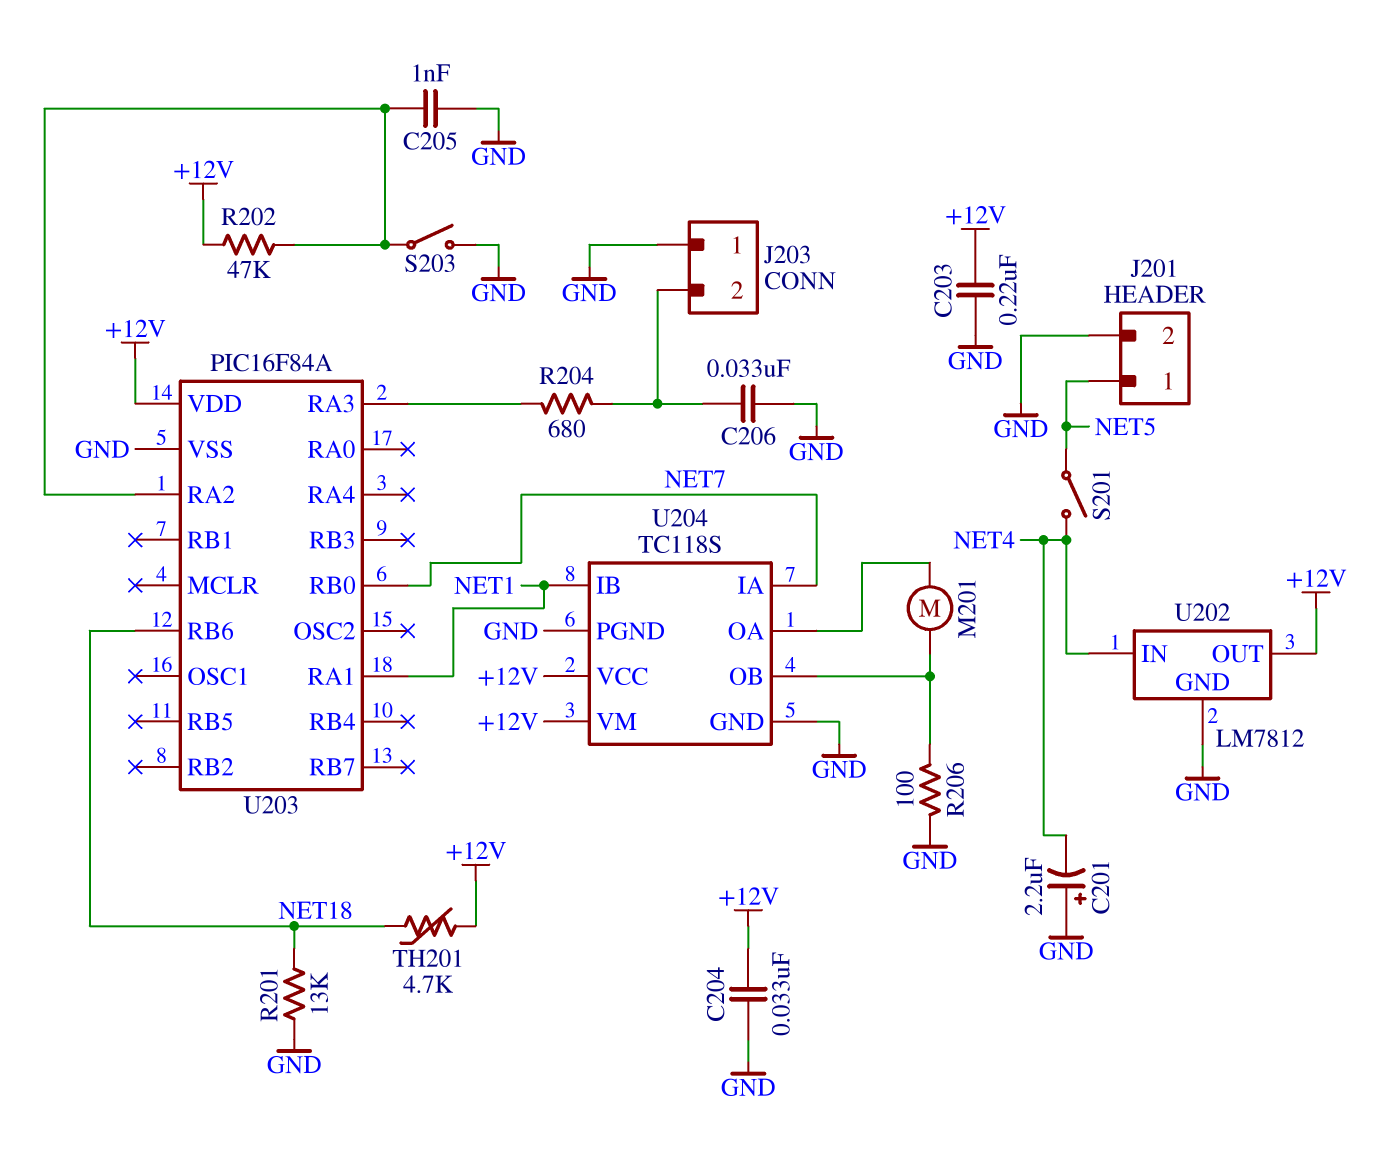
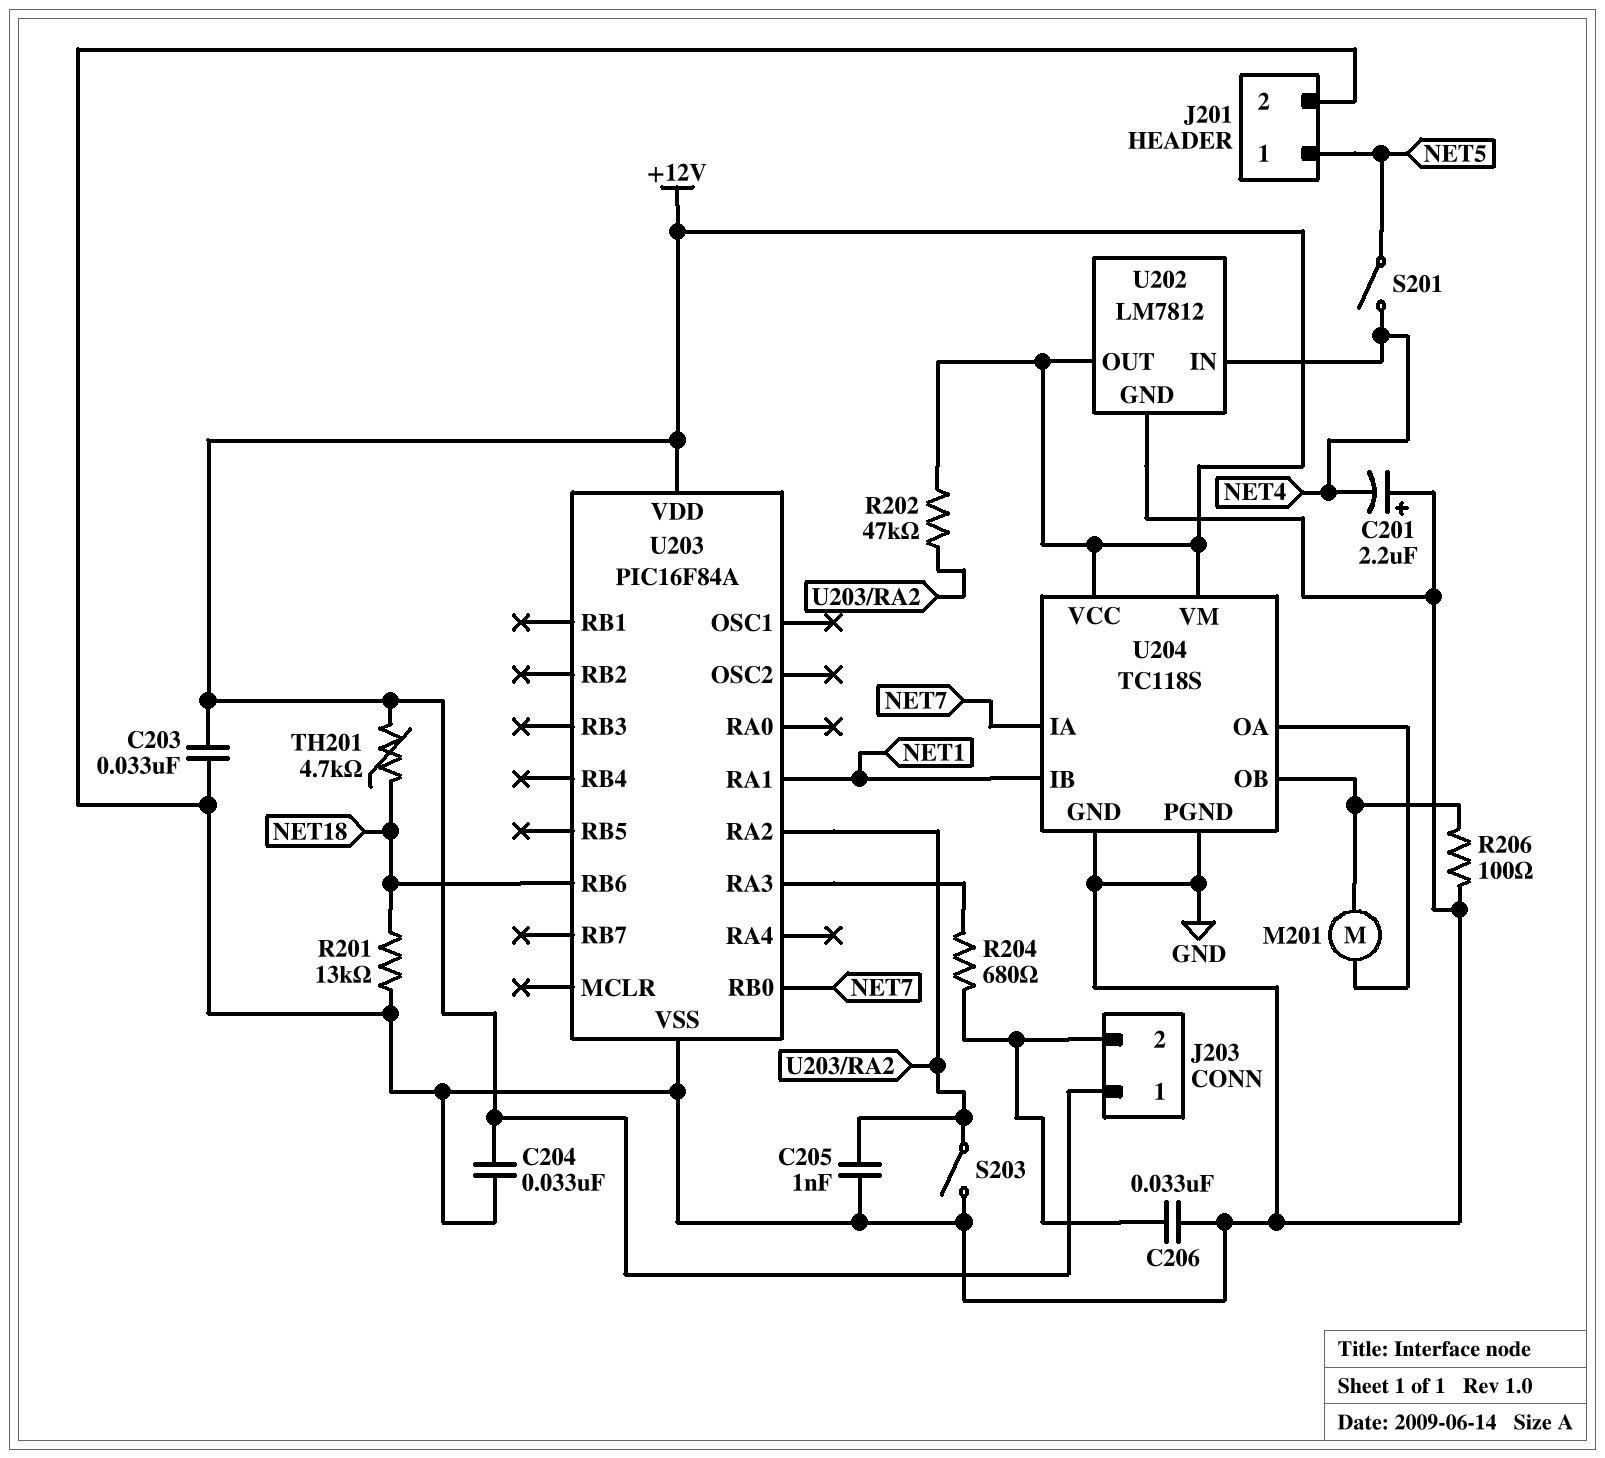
C203: 220nF (+12V, GND) -> 33nF (+12V, GND)
J203 pin 1: GND -> +12V

